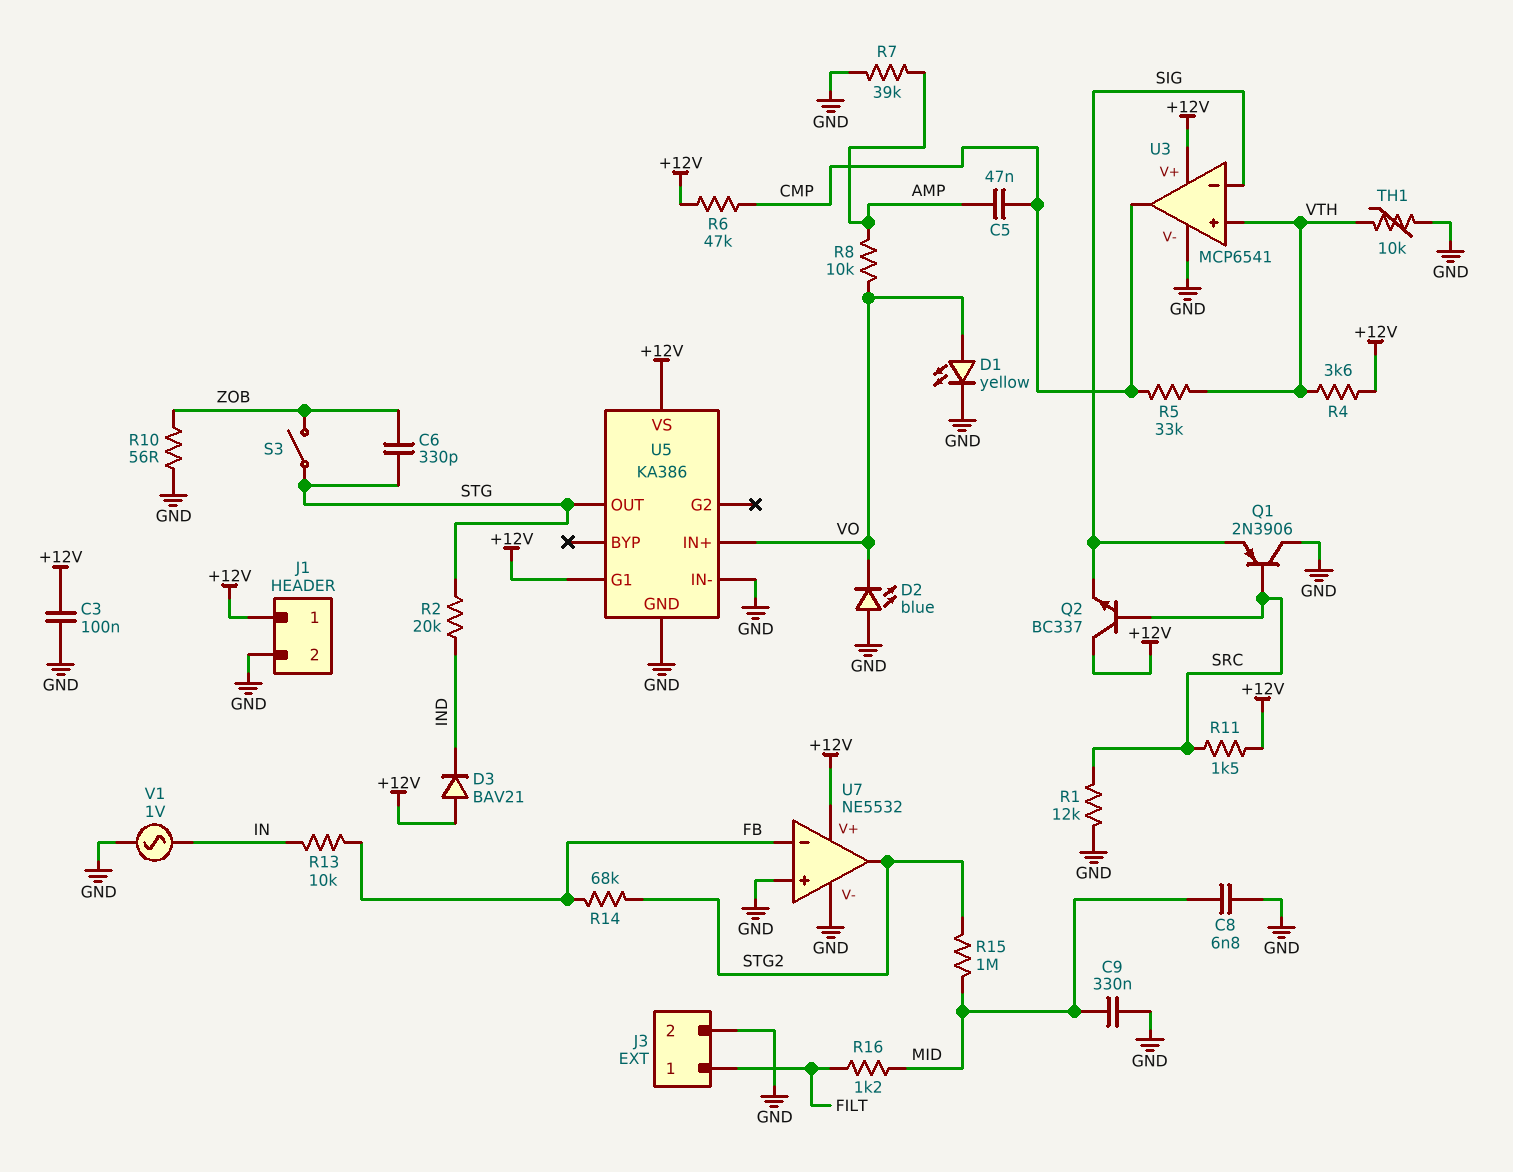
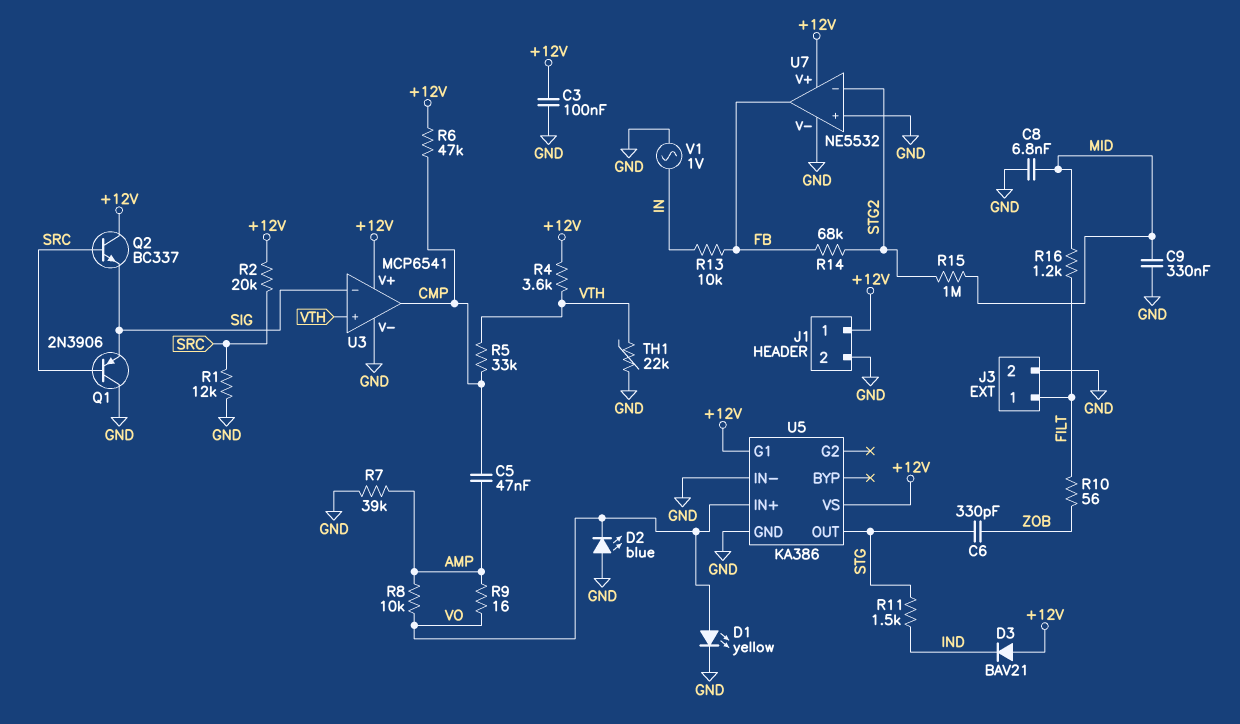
R2: 20k (IND, STG) -> 20k (+12V, SRC)
R9: none -> 16 (AMP, VO)
R10: 56 (GND, ZOB) -> 56 (FILT, ZOB)
R11: 1.5k (+12V, SRC) -> 1.5k (IND, STG)
S3: switch (STG, ZOB) -> none
TH1: 10k (GND, VTH) -> 22k (GND, VTH)
U7 pin in-: FB -> STG2
U7 pin out: STG2 -> FB

